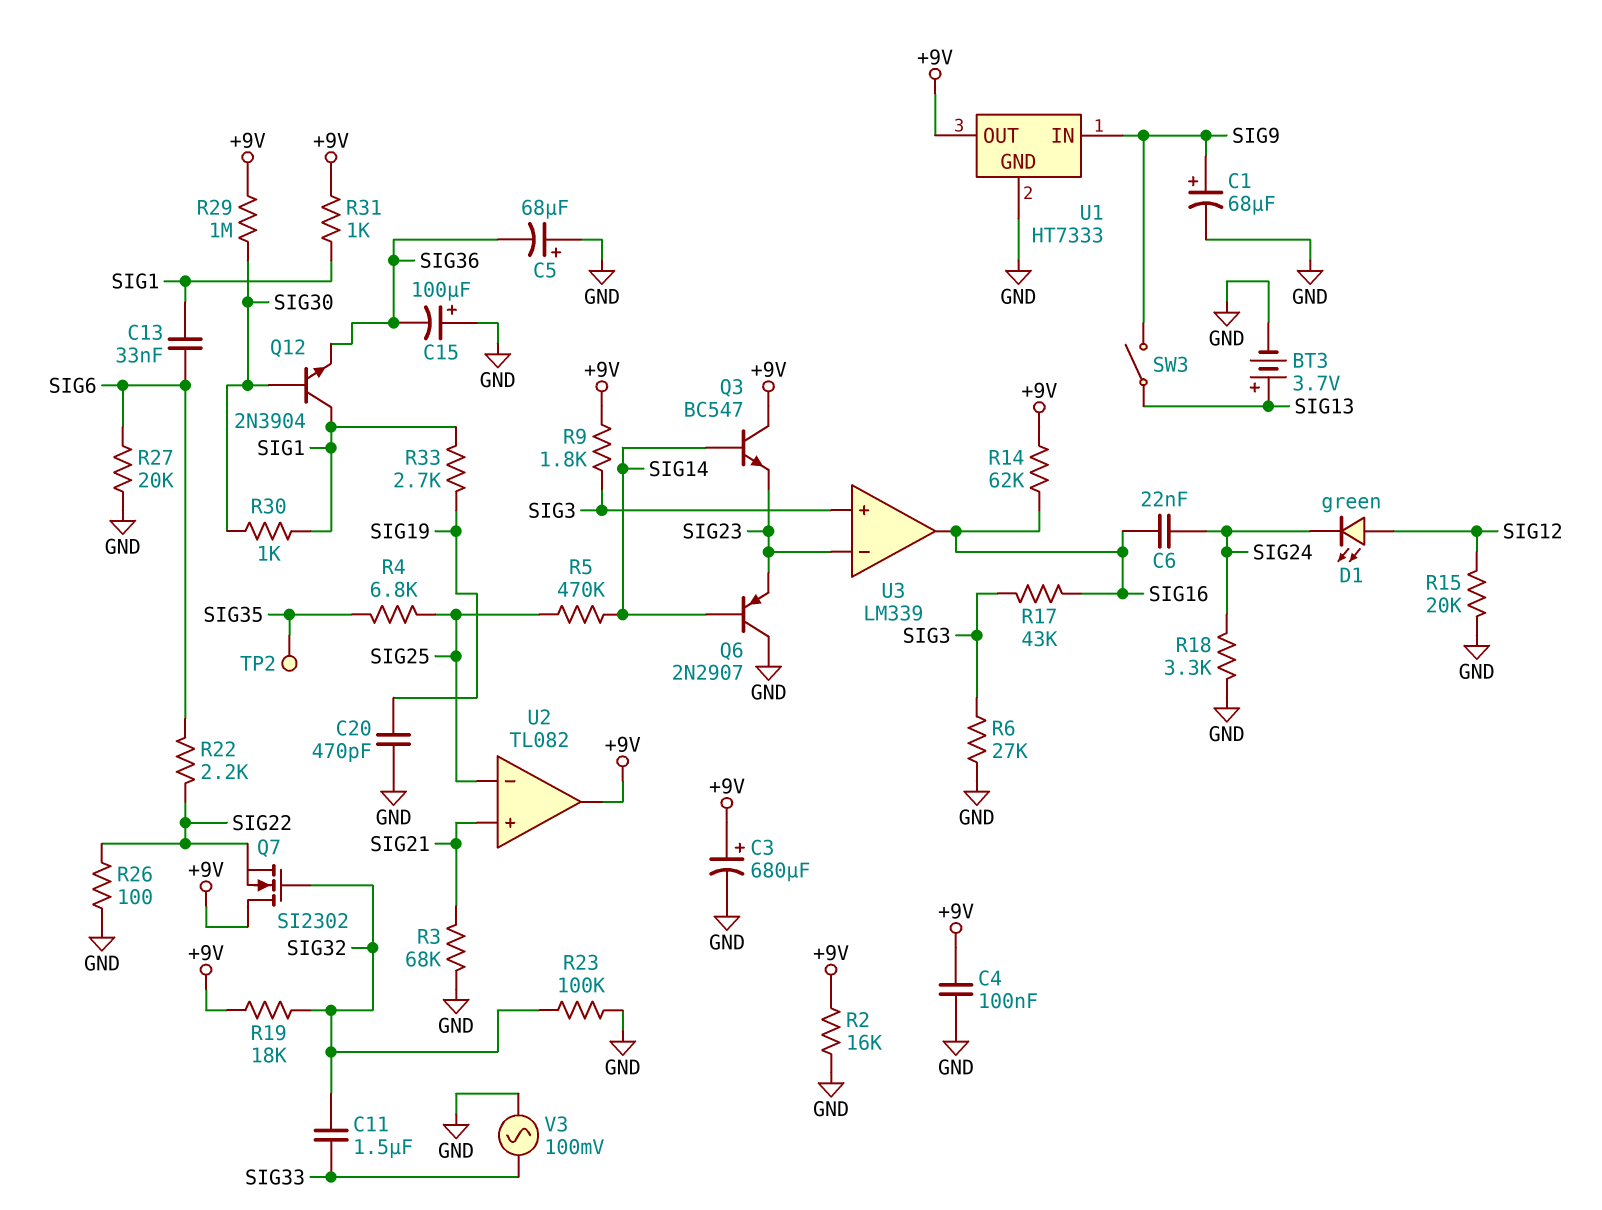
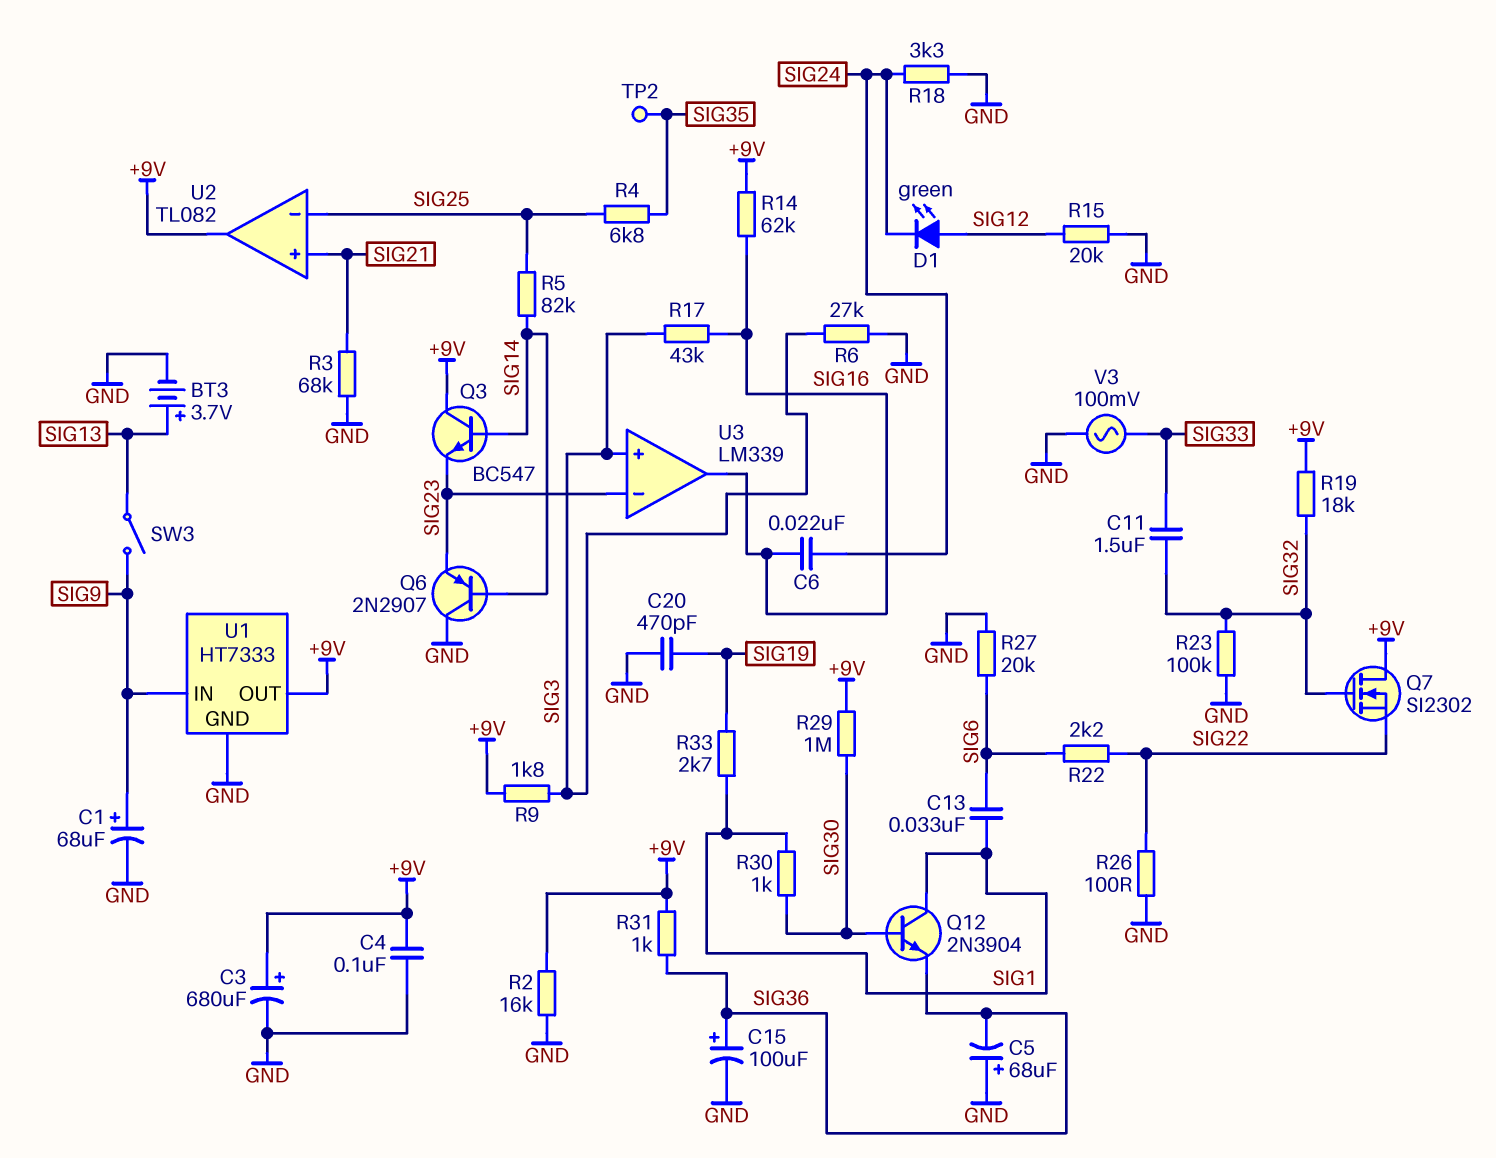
C15: 100uF (plus GND, minus SIG36) -> 100uF (plus SIG36, minus GND)
R5: 470k (SIG14, SIG25) -> 82k (SIG14, SIG25)
R31: 1k (+9V, SIG1) -> 1k (+9V, SIG36)

